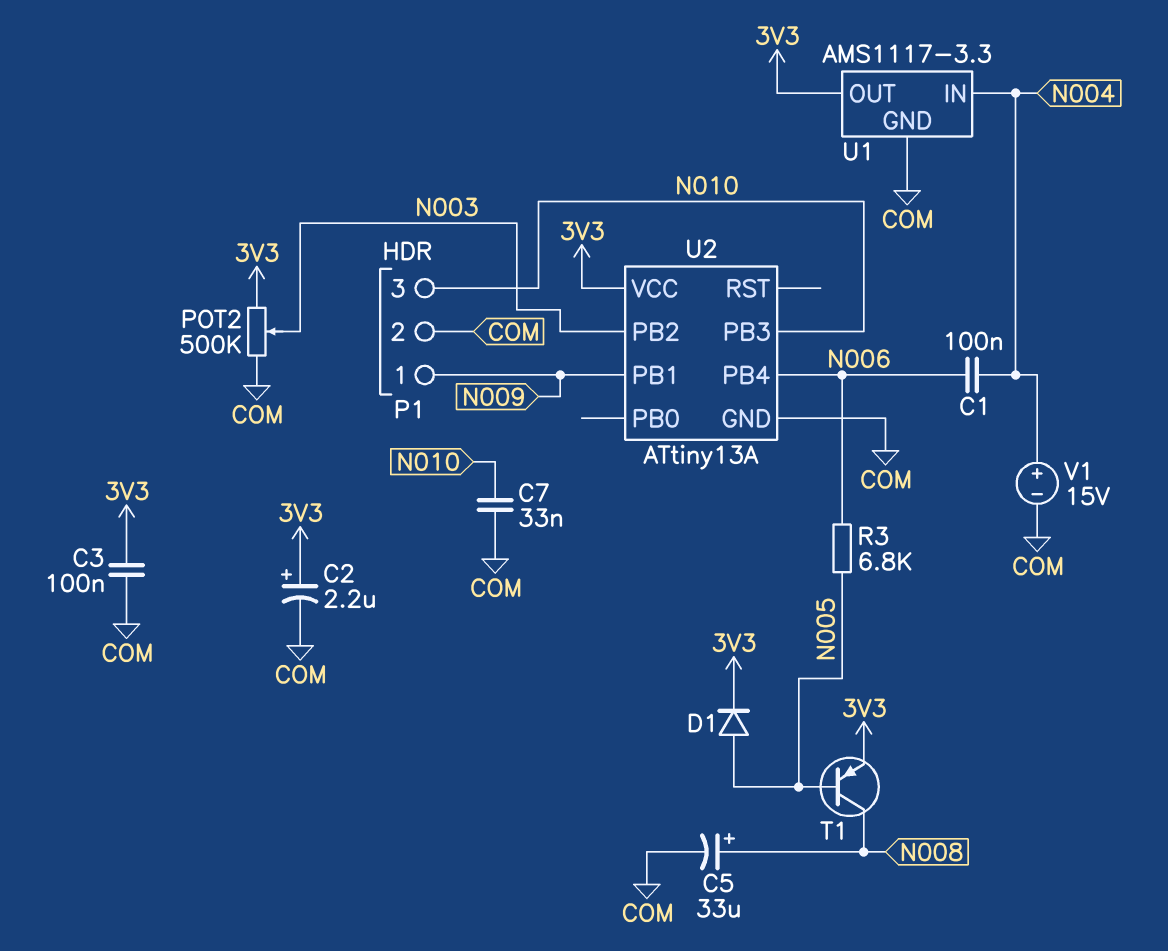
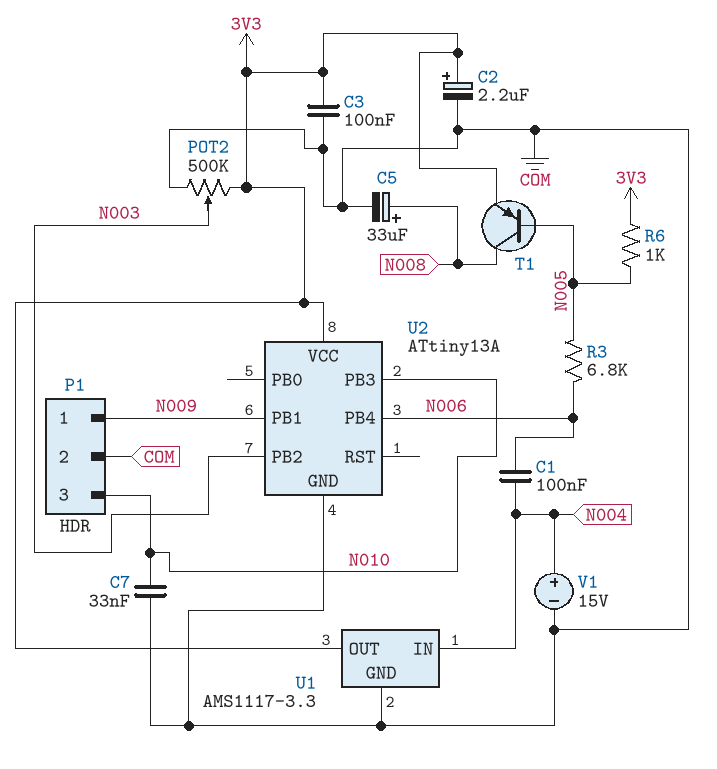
D1: diode (A N005, K 3V3) -> none
R6: none -> 1k (3V3, N005)

